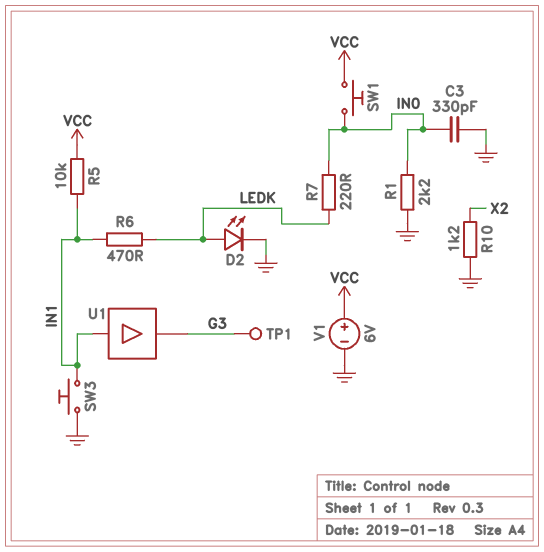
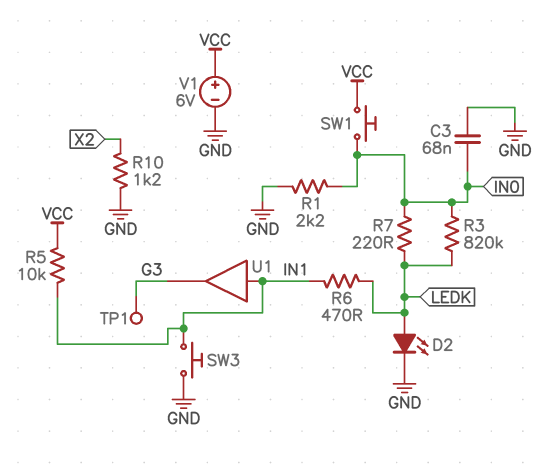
C3: 330pF (GND, IN0) -> 68nF (GND, IN0)
R3: none -> 820k (IN0, LEDK)

